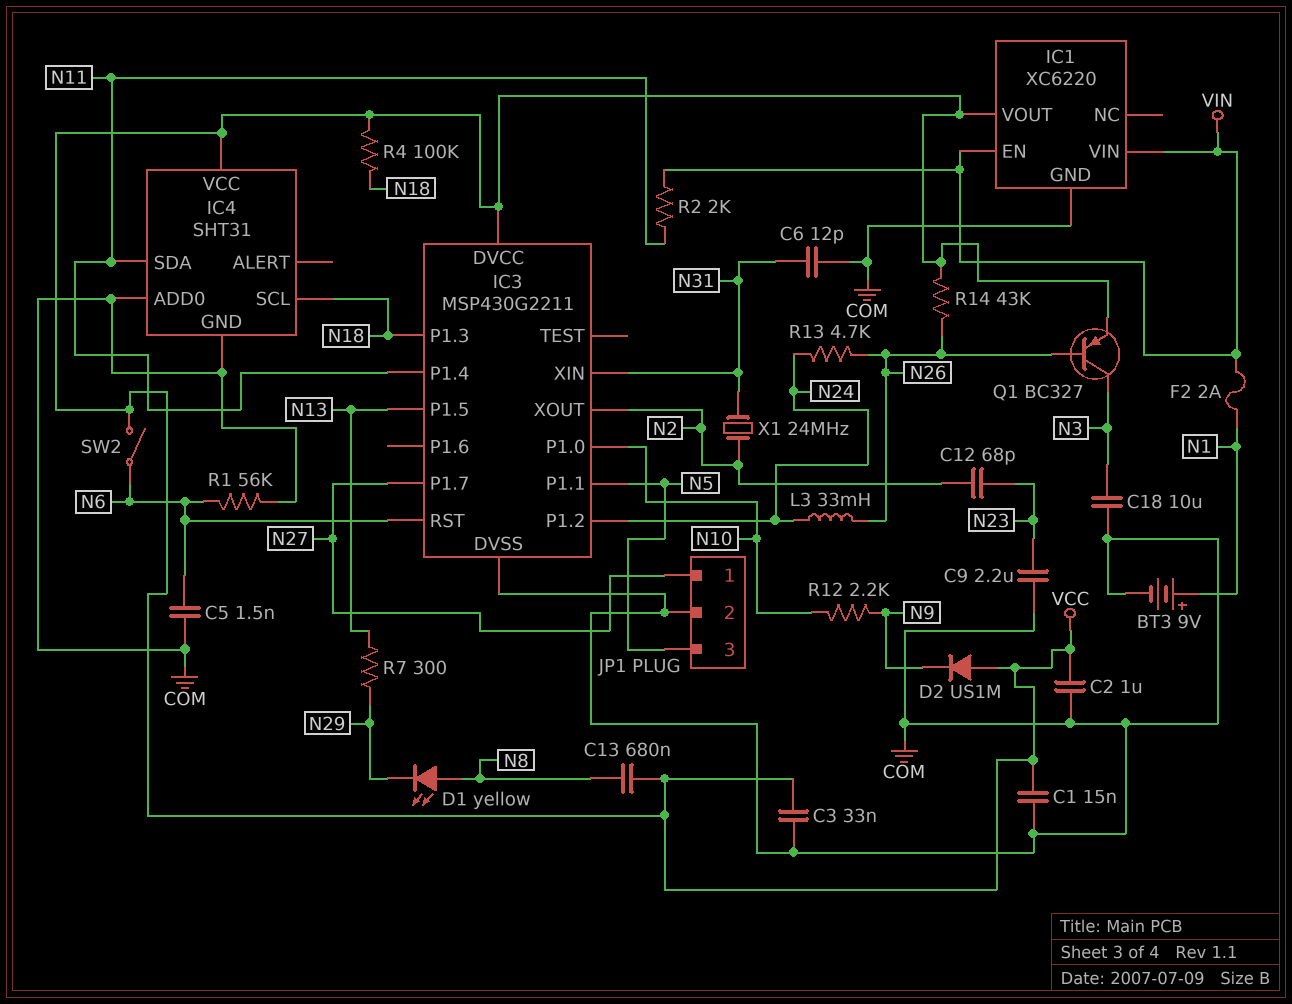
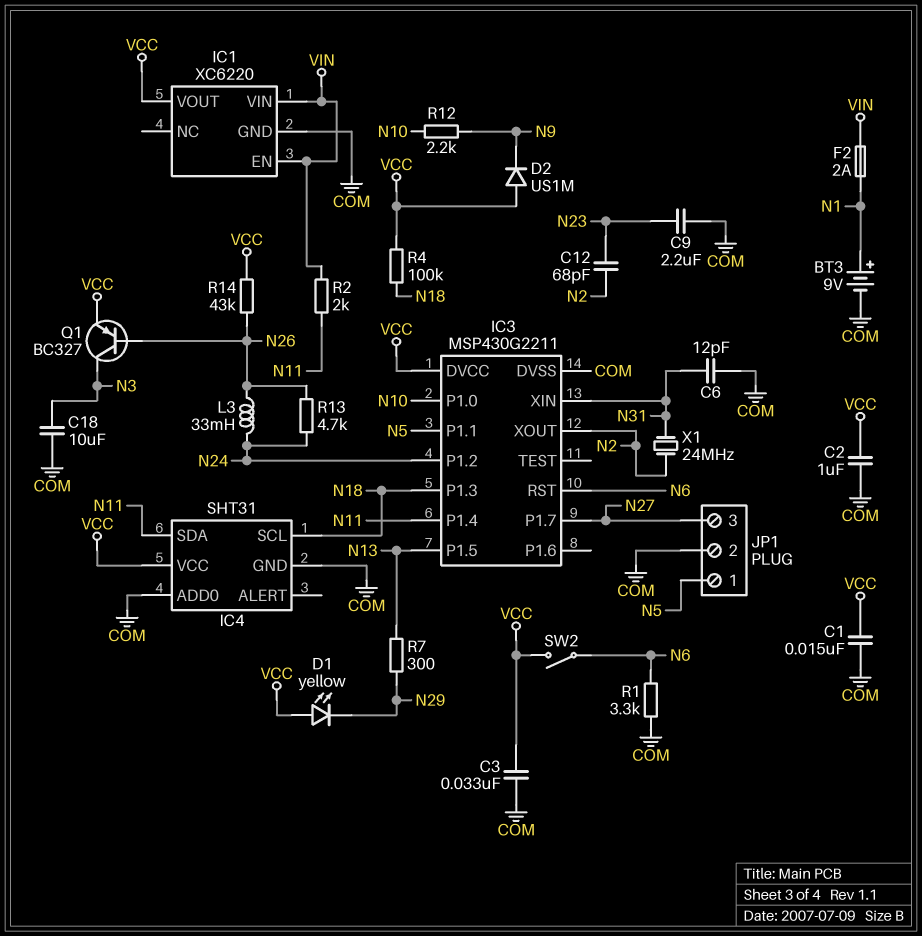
C5: 1.5nF (COM, N6) -> none
C13: 680nF (N8, VCC) -> none
D1: LED yellow (A N8, K N29) -> LED yellow (A VCC, K N29)
JP1 pin 1: N27 -> N5
JP1 pin 3: N5 -> N27
R1: 56k (COM, N6) -> 3.3k (COM, N6)

